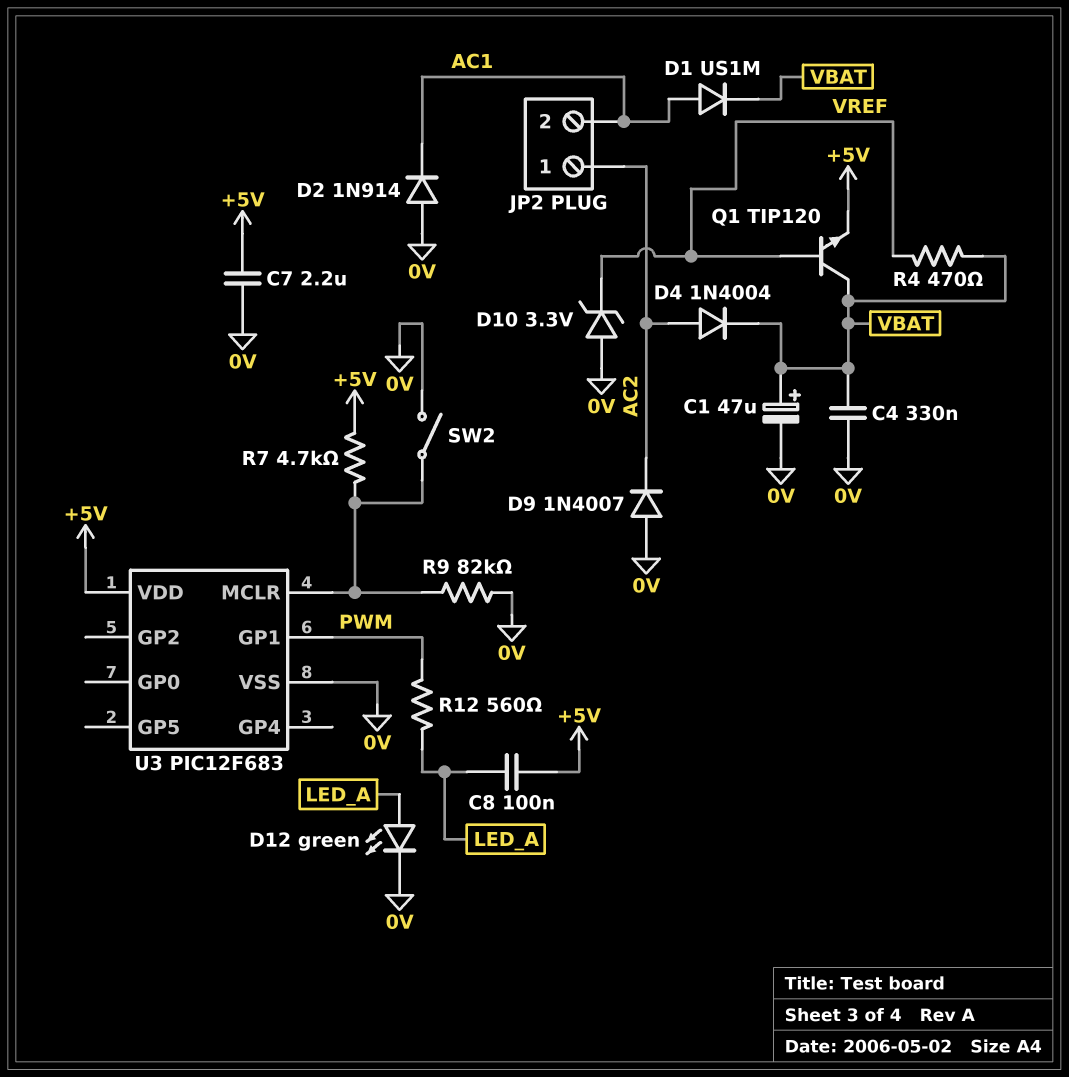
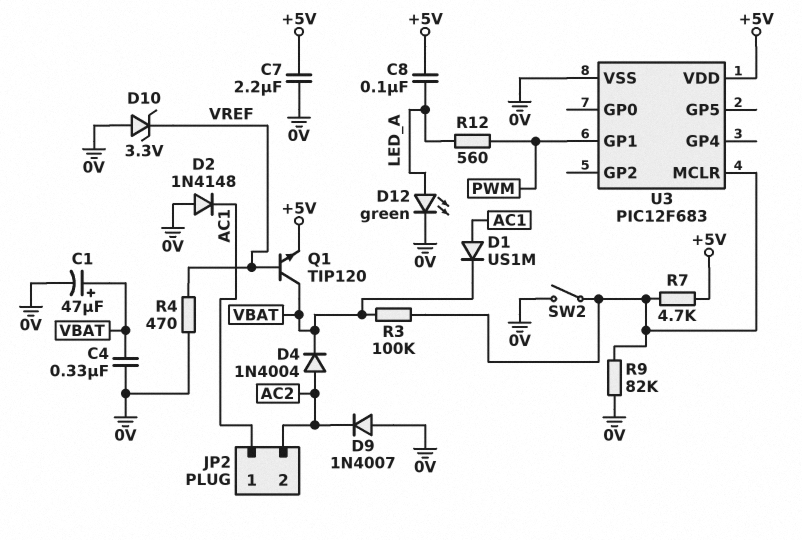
D2: diode 1N914 (A 0V, K AC1) -> diode 1N4148 (A 0V, K AC1)
JP2 pin 1: AC2 -> AC1
JP2 pin 2: AC1 -> AC2
R3: none -> 100k (U3/MCLR, VBAT)
R4: 470 (VBAT, VREF) -> 470 (0V, VREF)

